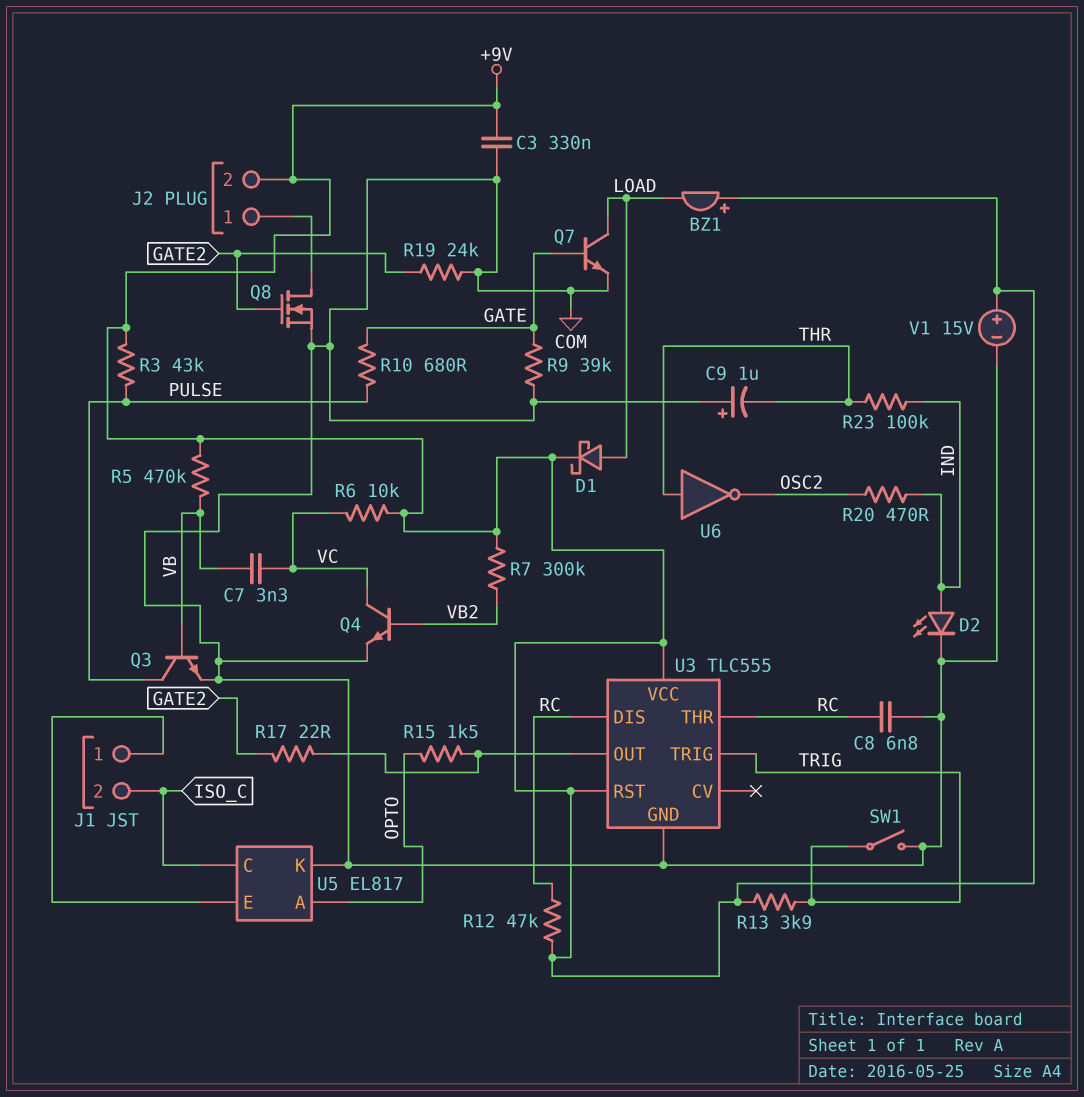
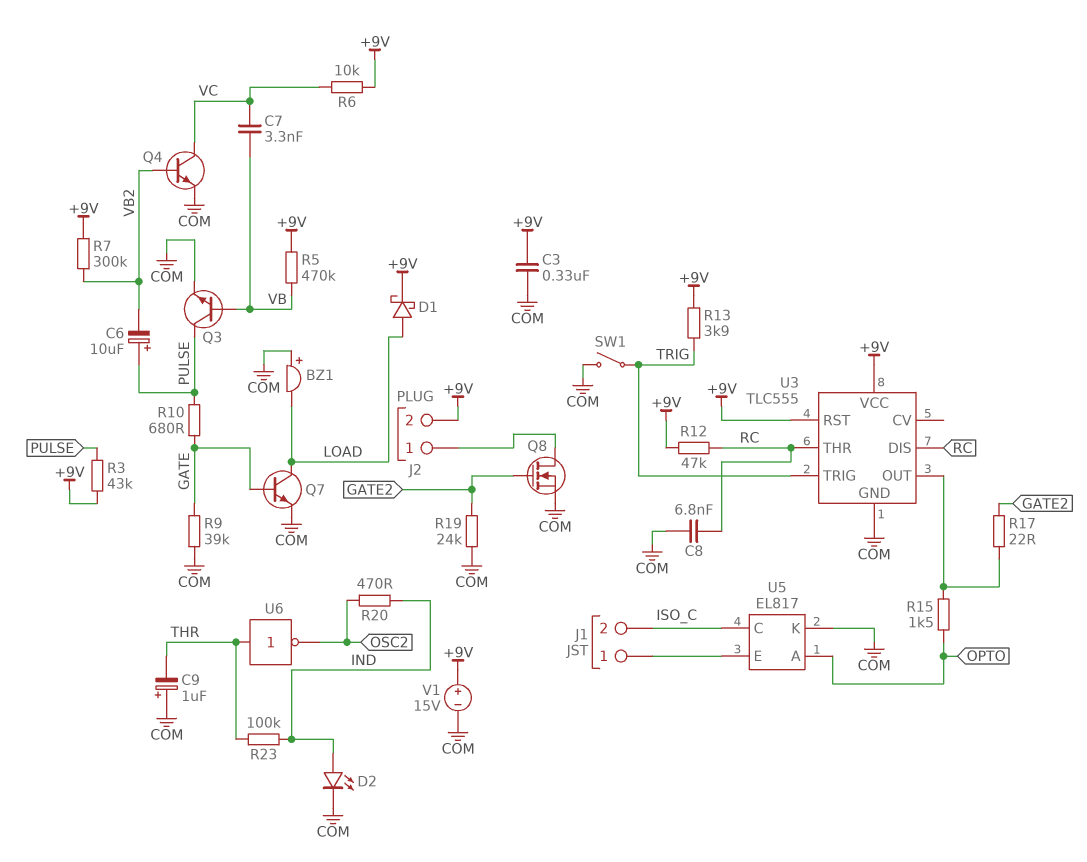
BZ1: buzzer (plus +9V, minus LOAD) -> buzzer (plus COM, minus LOAD)
C6: none -> 10uF (plus PULSE, minus VB2)

